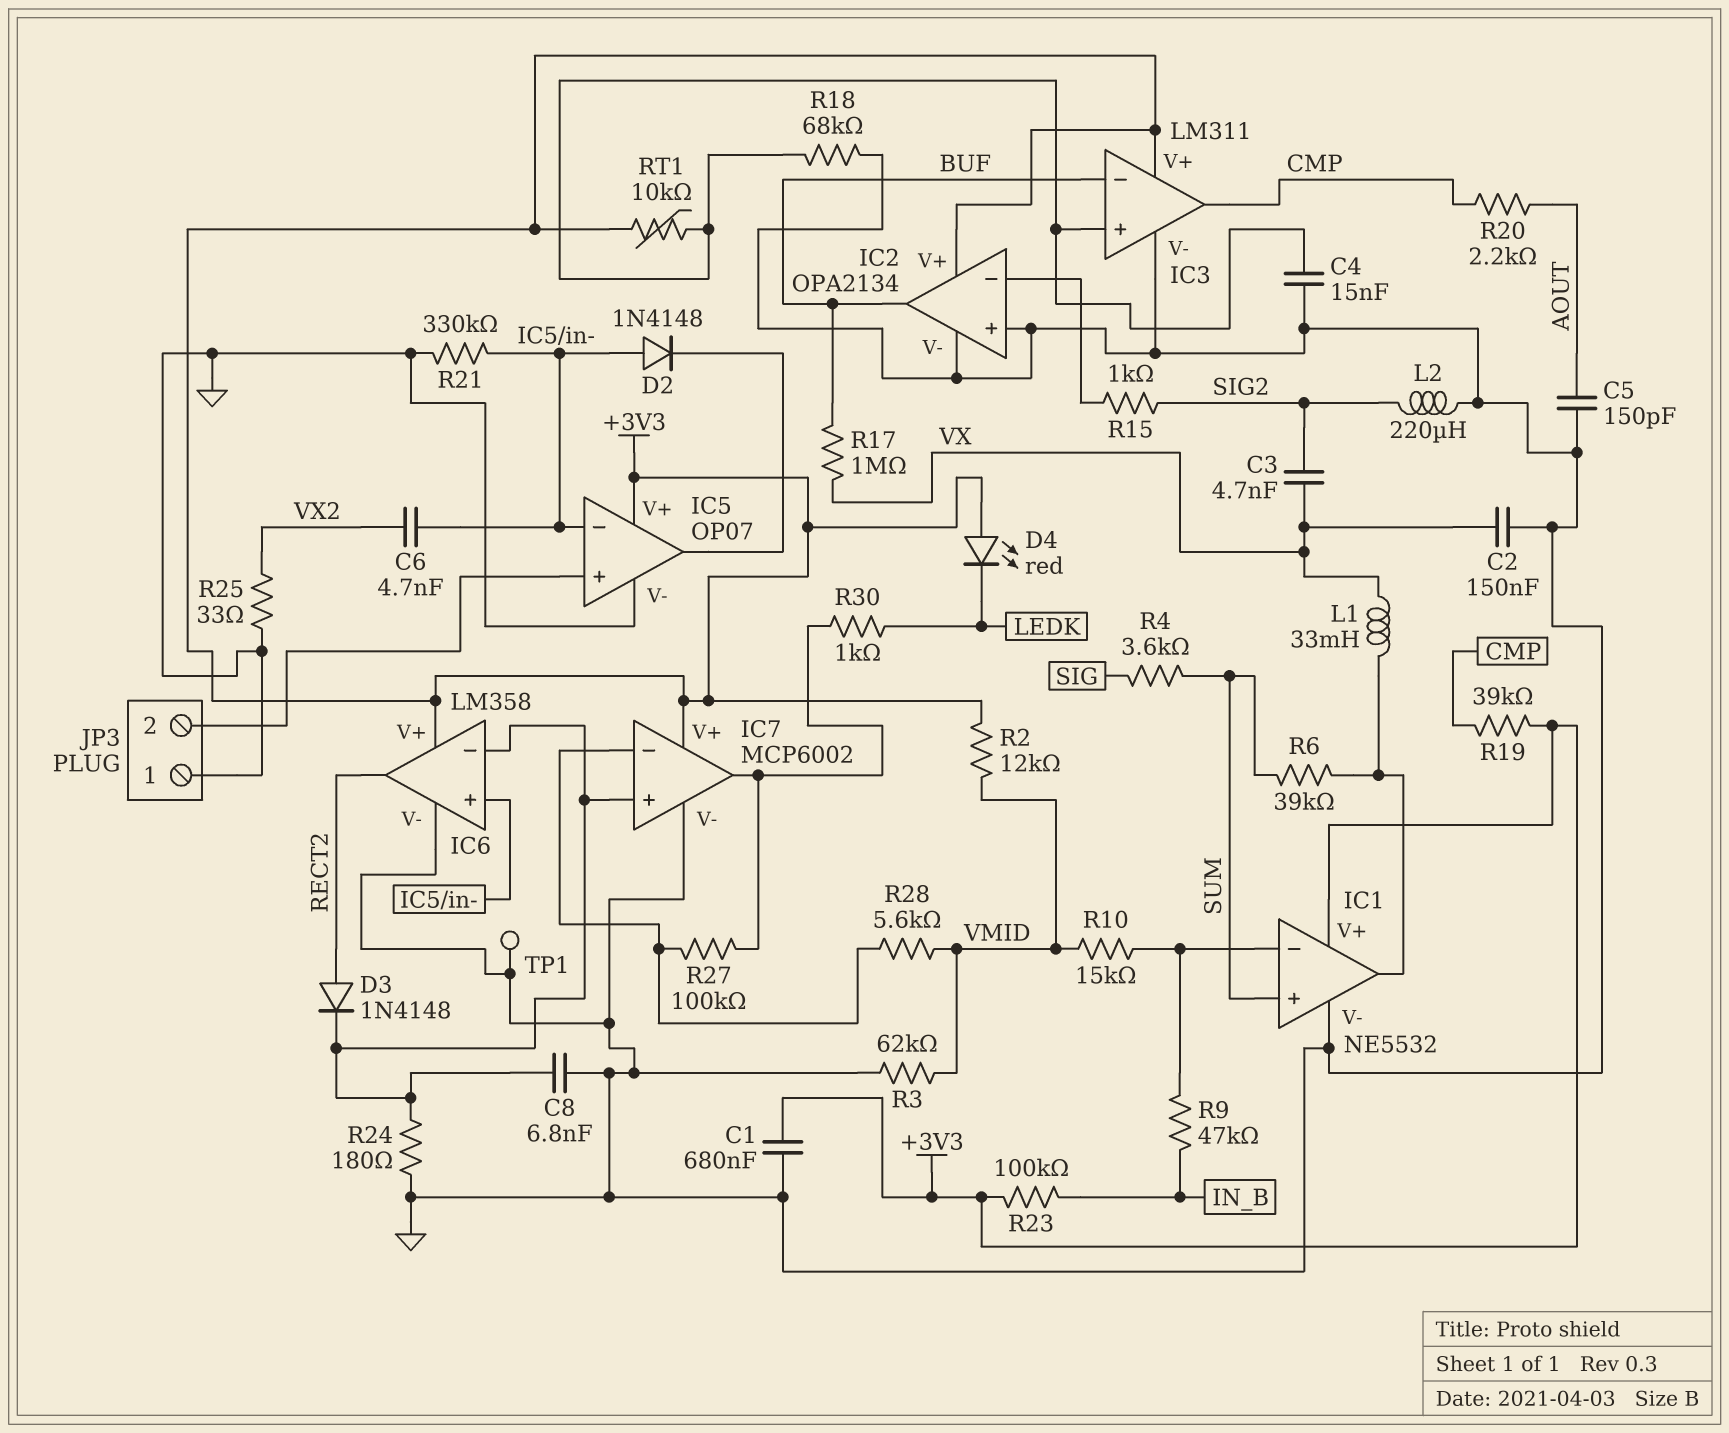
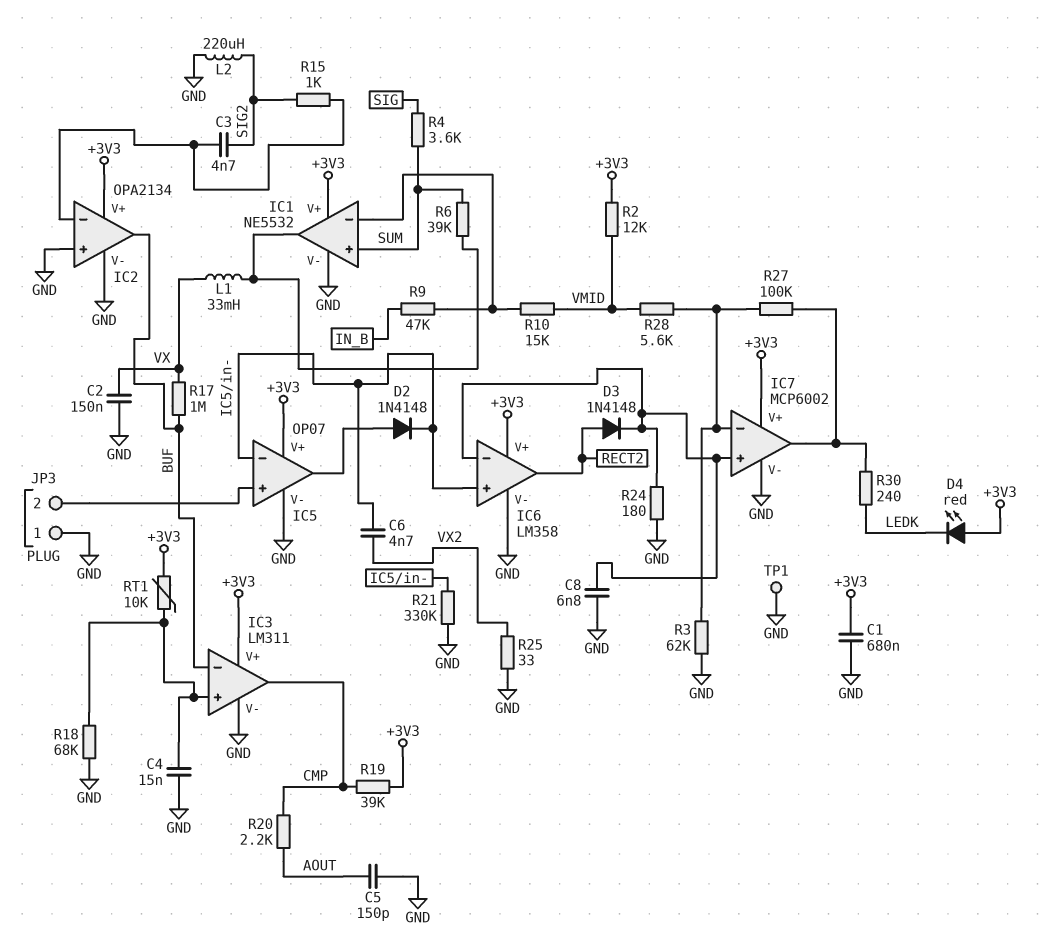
C3: 4.7nF (SIG2, VX) -> 4.7nF (IC2/in-, SIG2)
D2: diode 1N4148 (A IC5/in-, K IC5/out) -> diode 1N4148 (A IC5/out, K IC5/in-)
R3: 62k (GND, VMID) -> 62k (GND, IC7/in-)
R23: 100k (+3V3, IN_B) -> none
R30: 1k (IC7/out, LEDK) -> 240 (IC7/out, LEDK)

